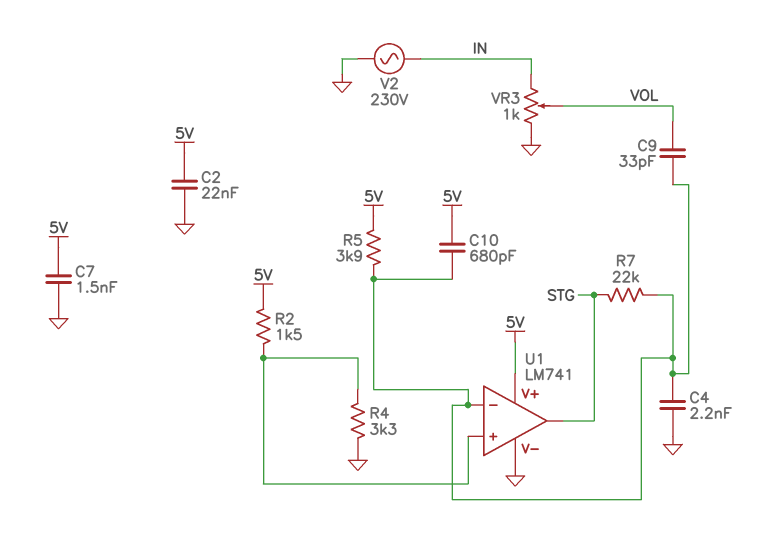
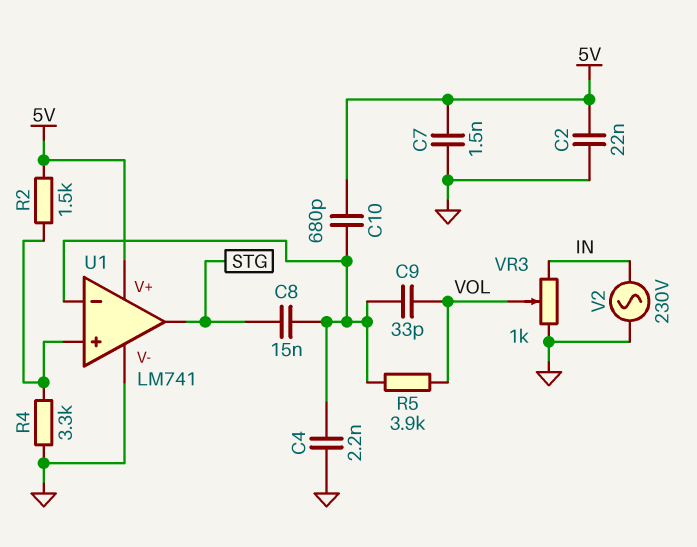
C8: none -> 15nF (STG, U1/in-)
R5: 3.9k (5V, U1/in-) -> 3.9k (U1/in-, VOL)
R7: 22k (STG, U1/in-) -> none

